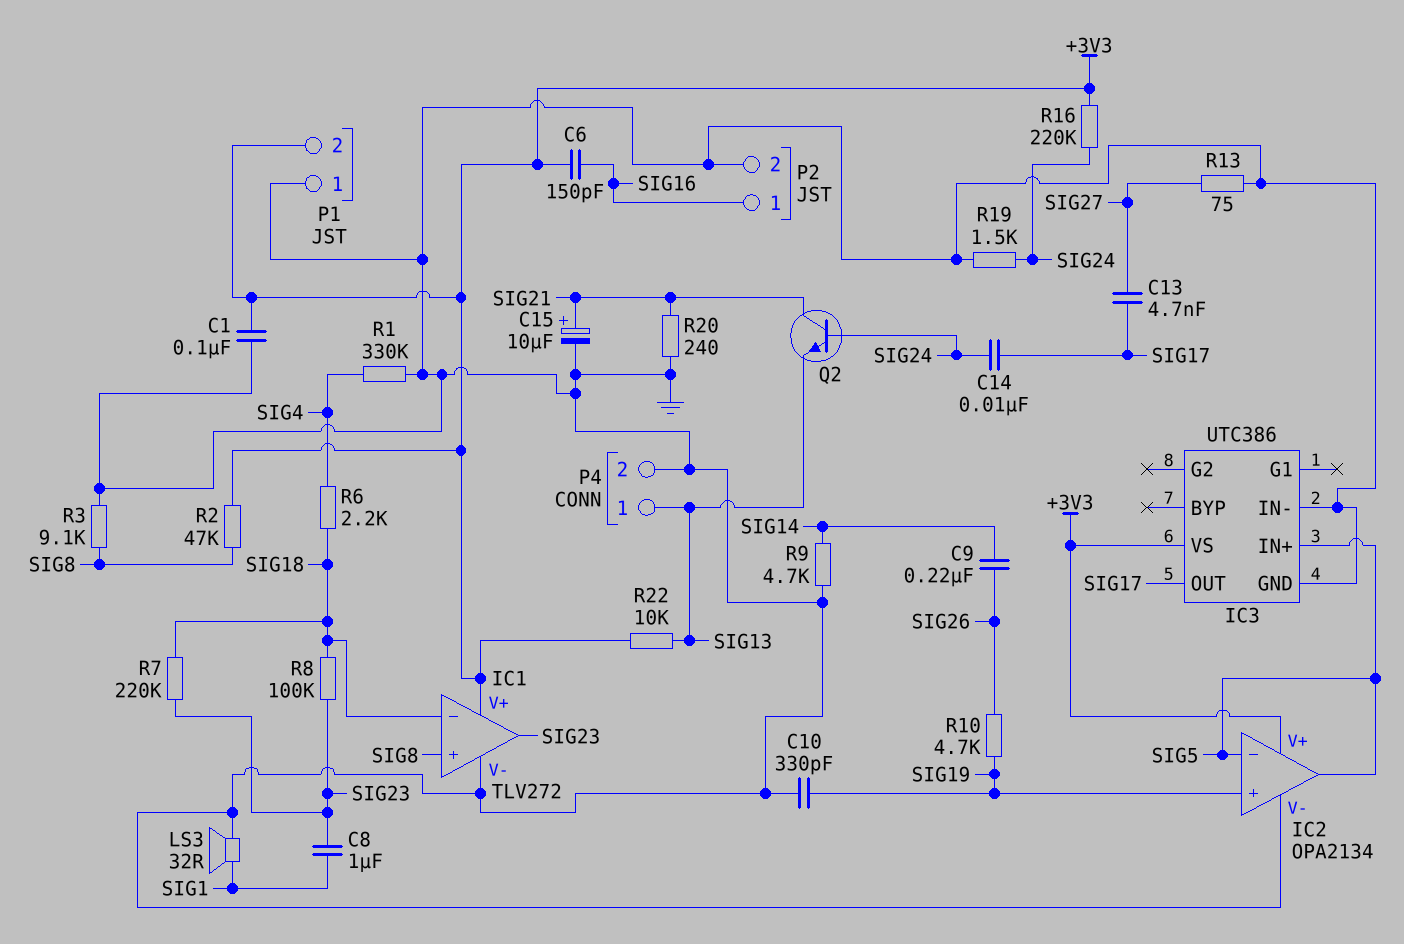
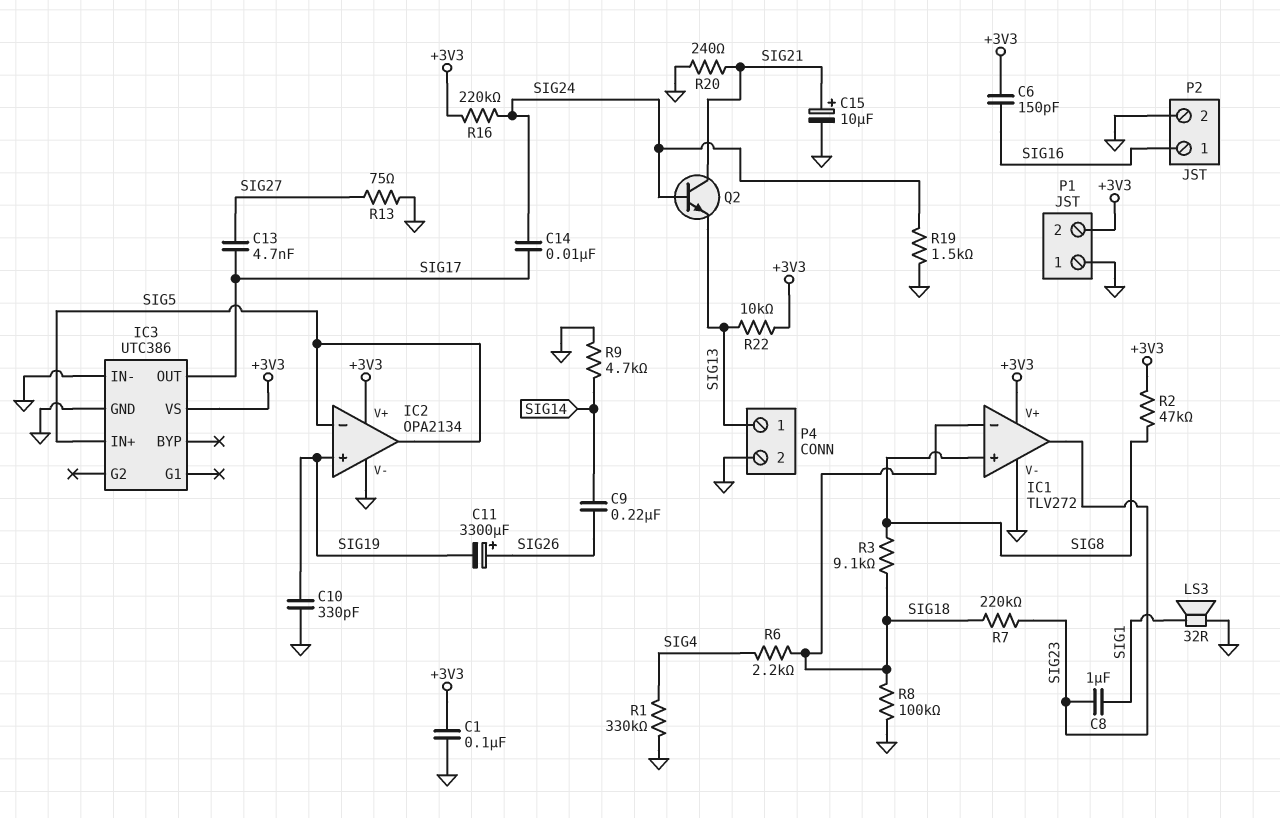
C11: none -> 3300uF (plus SIG26, minus SIG19)
R3: 9.1k (GND, SIG8) -> 9.1k (SIG8, SIG18)
R8: 100k (SIG18, SIG23) -> 100k (GND, SIG18)
R10: 4.7k (SIG19, SIG26) -> none

